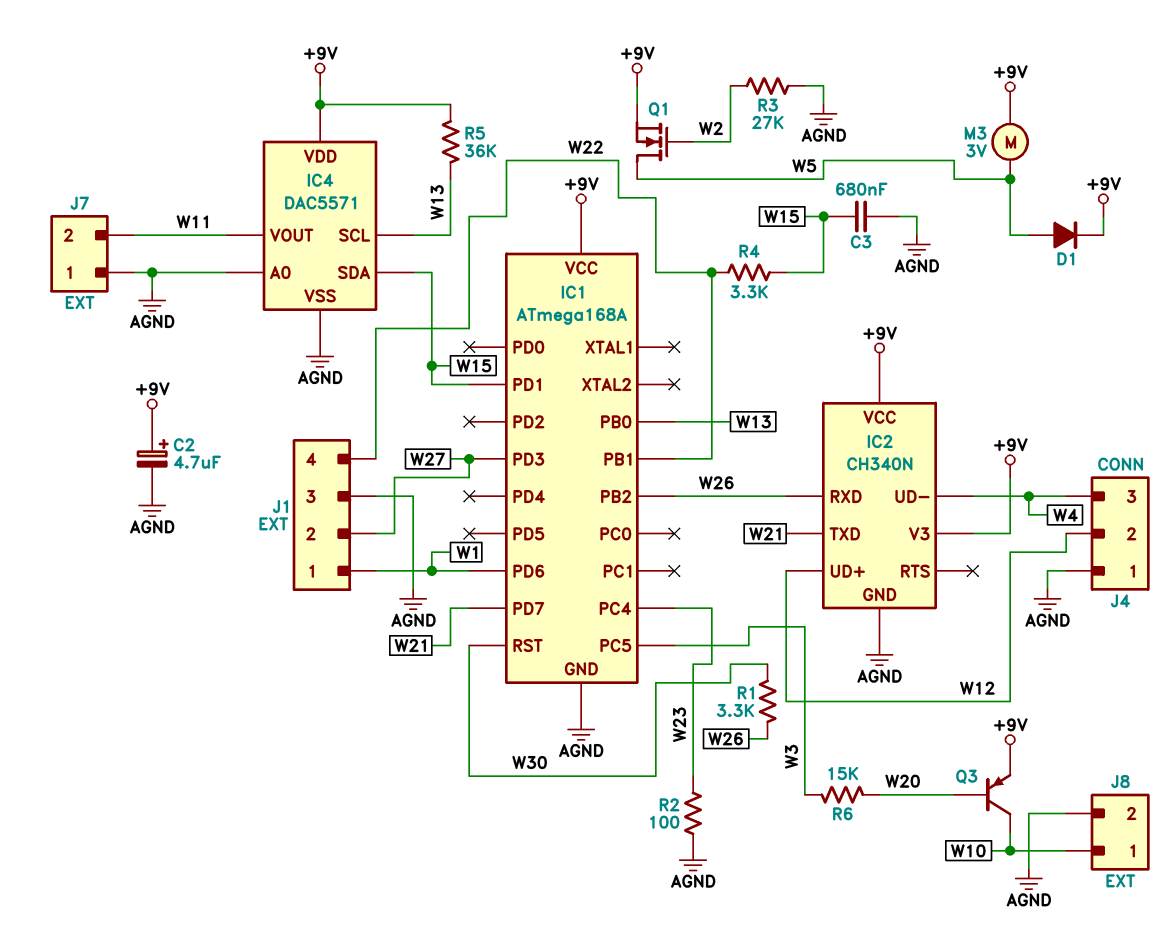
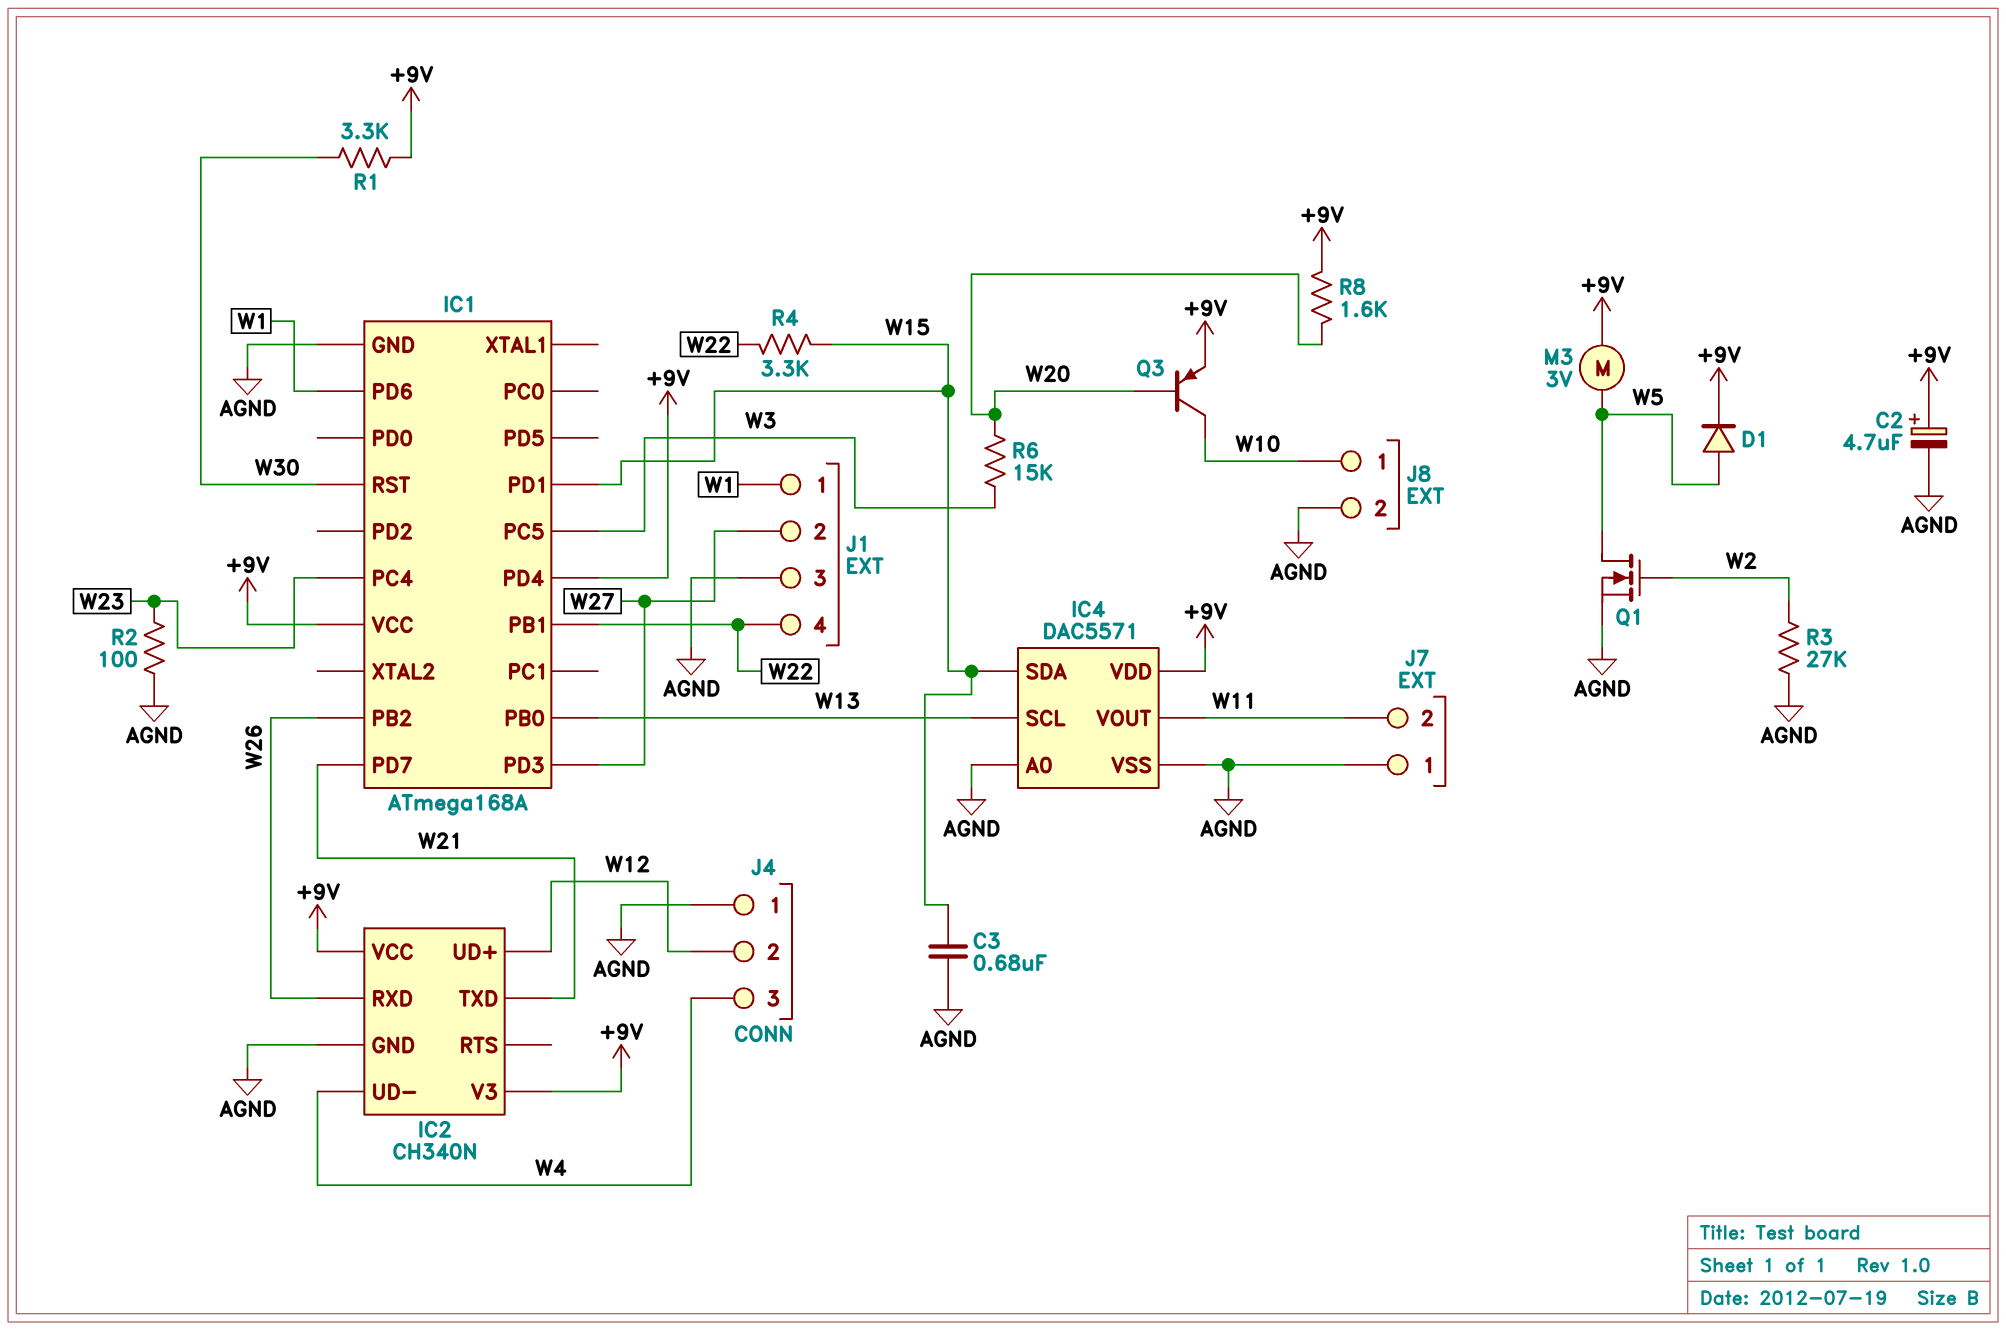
IC1 pin PD4: none -> +9V
Q1: NMOS (G W2, D W5, S +9V) -> NMOS (G W2, D W5, S AGND)
R1: 3.3k (W26, W30) -> 3.3k (+9V, W30)
R5: 36k (+9V, W13) -> none
R8: none -> 1.6k (+9V, W20)

